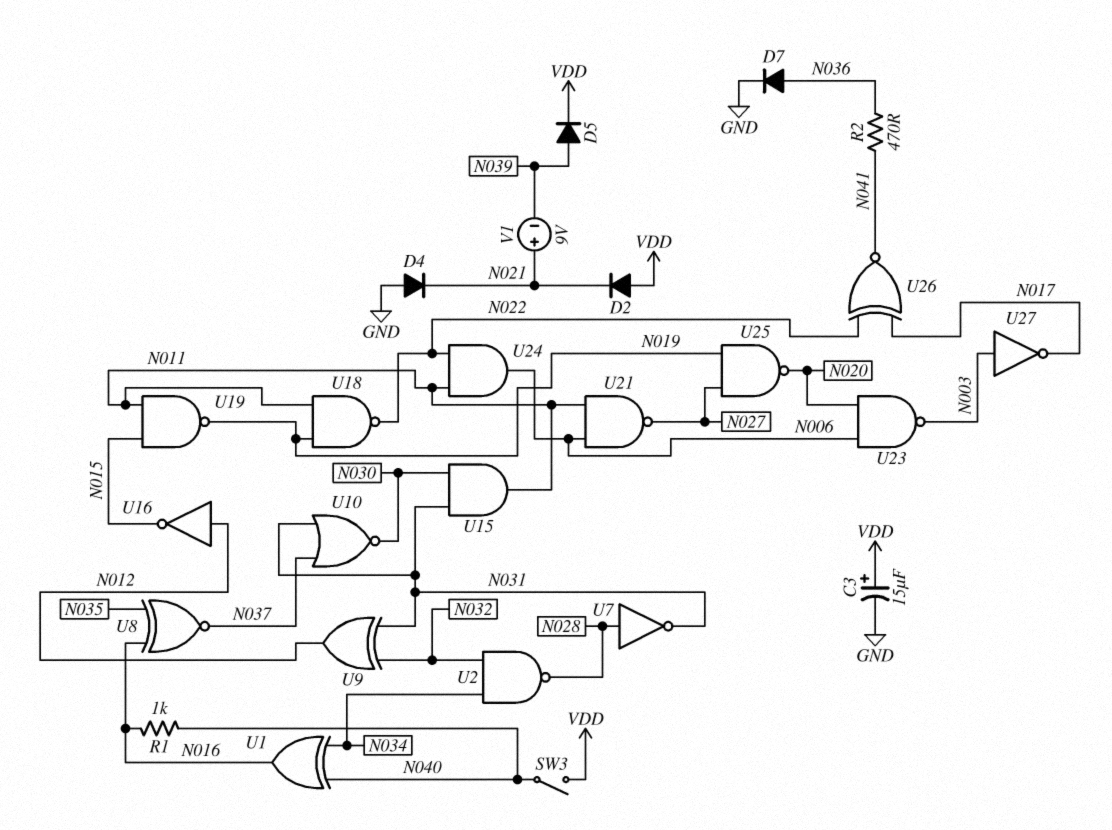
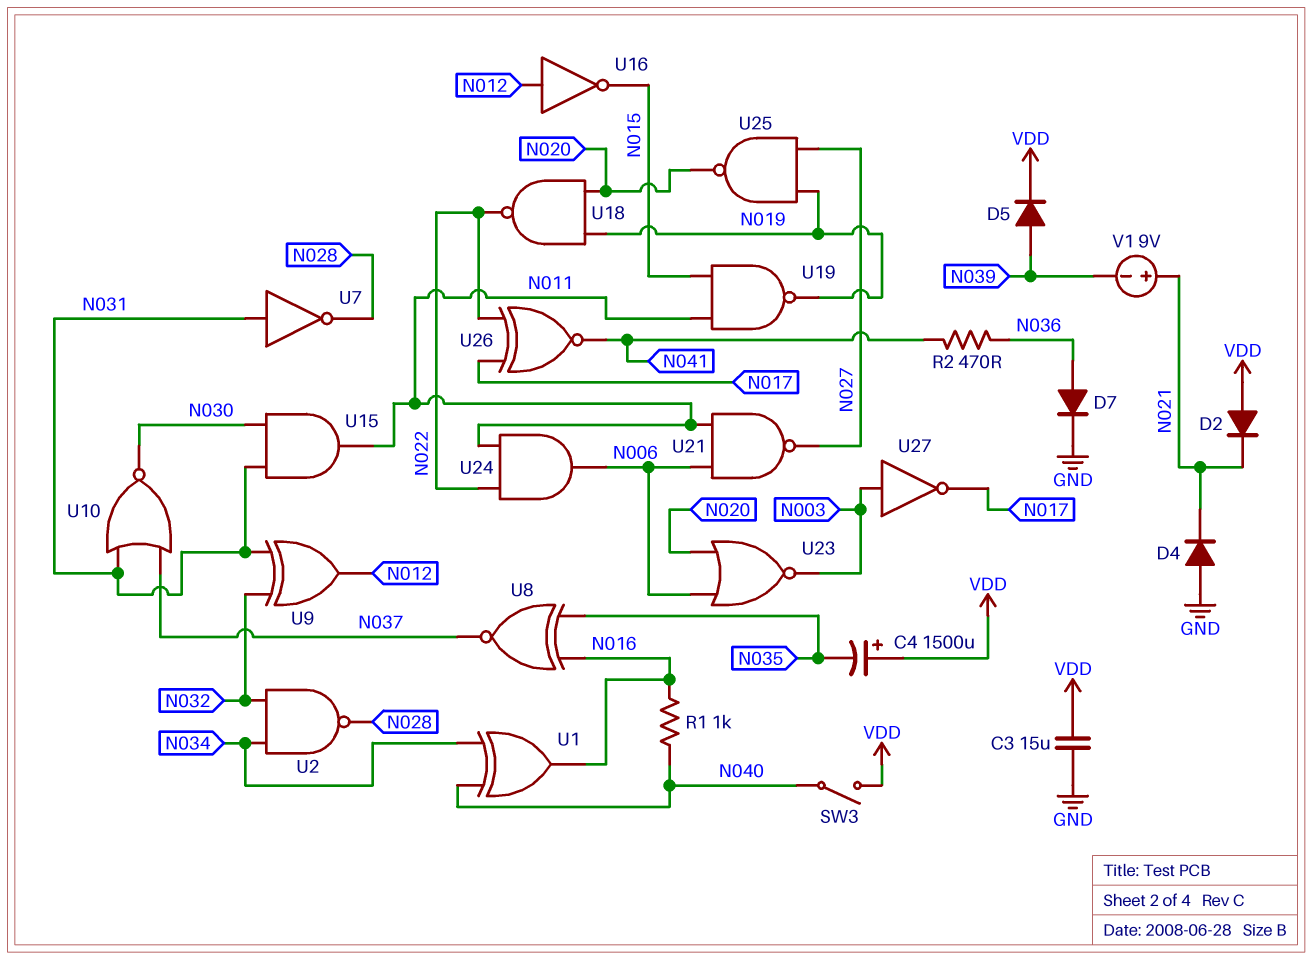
C3: 15uF (plus VDD, minus GND) -> 15uF (GND, VDD)
C4: none -> 1500uF (plus VDD, minus N035)
U7: NOT (in N028, out N031) -> NOT (in N031, out N028)
U18: NAND (in N011, in N019, out N022) -> NAND (in N019, in N020, out N022)
U23: NAND (in N006, in N020, out N003) -> NOR (in N006, in N020, out N003)

